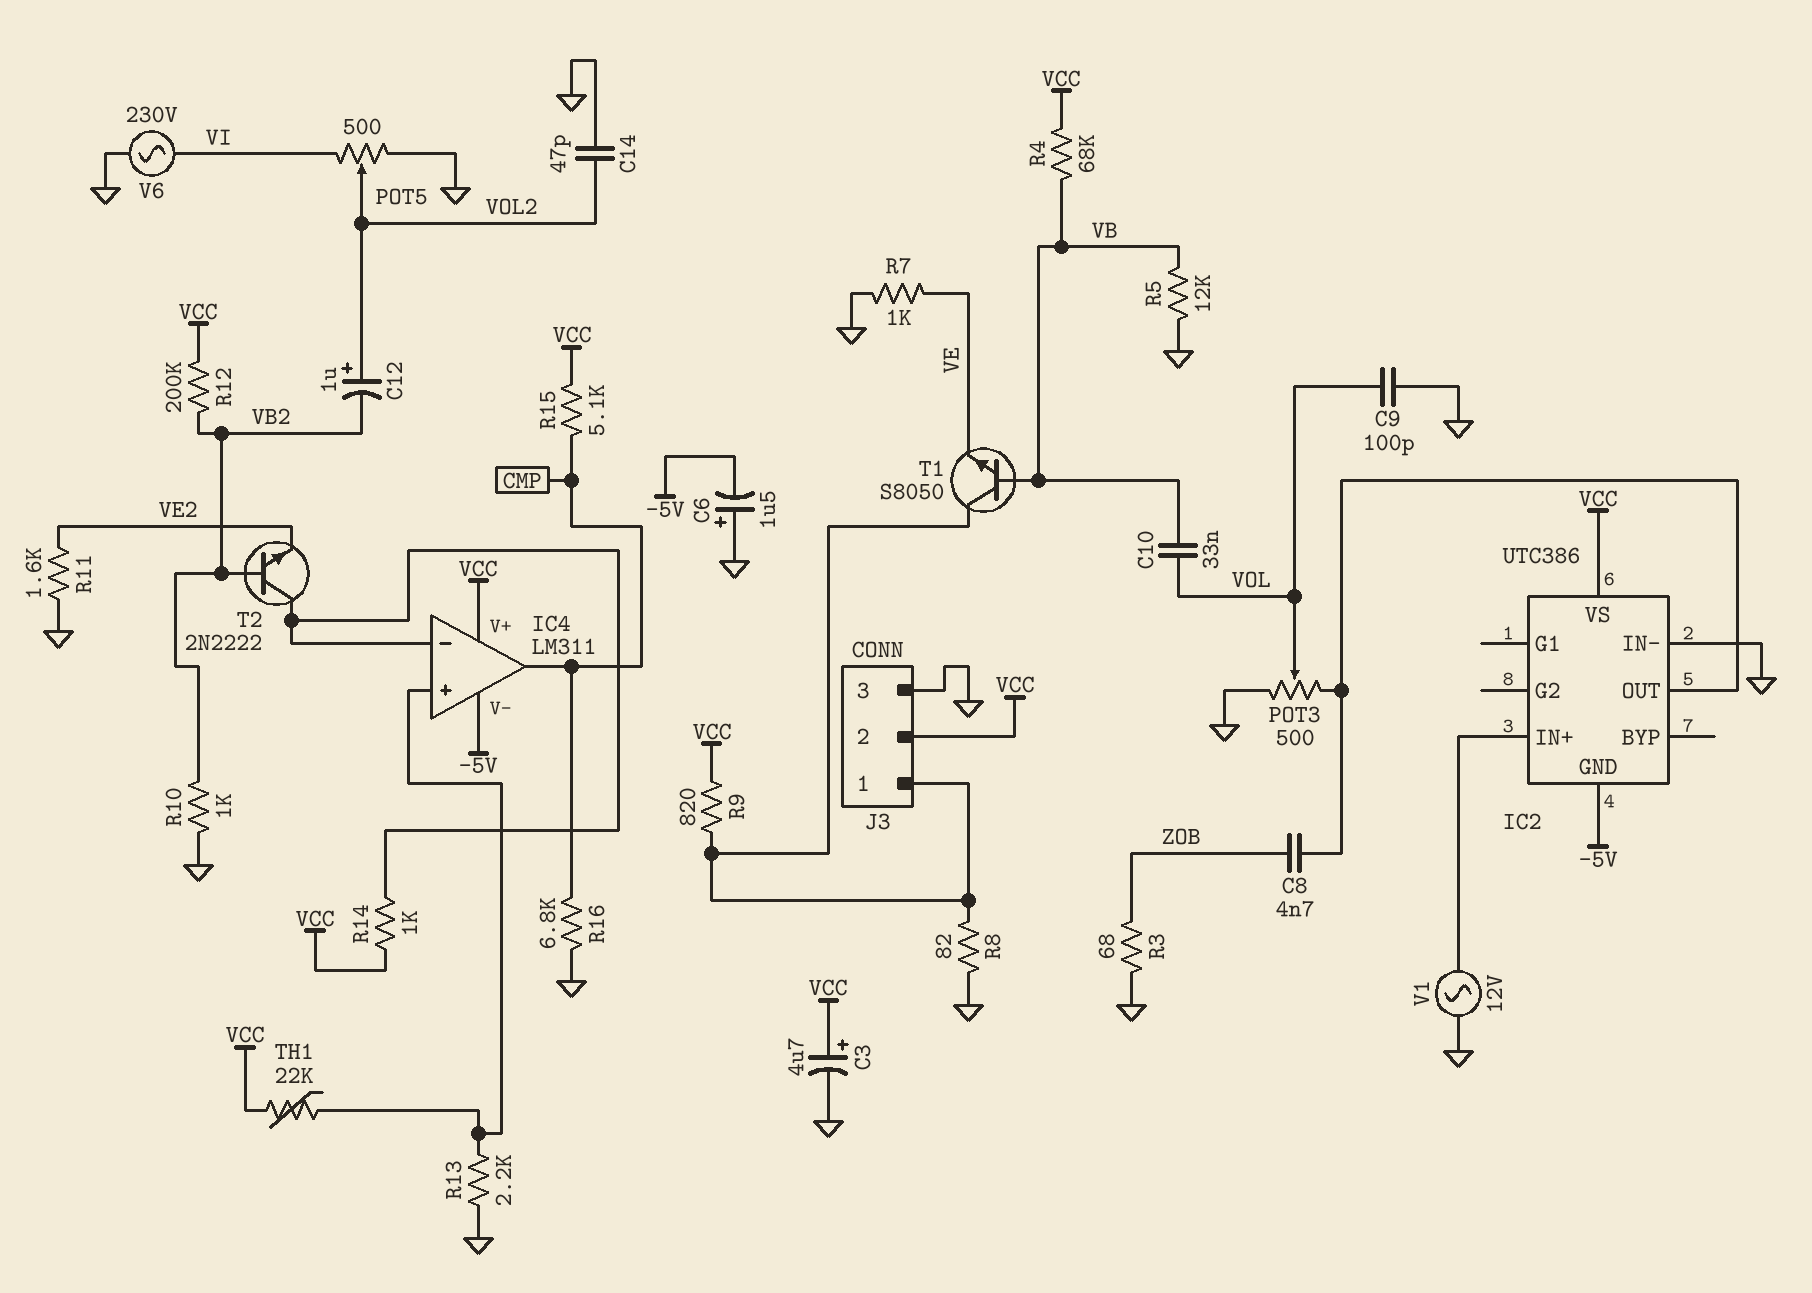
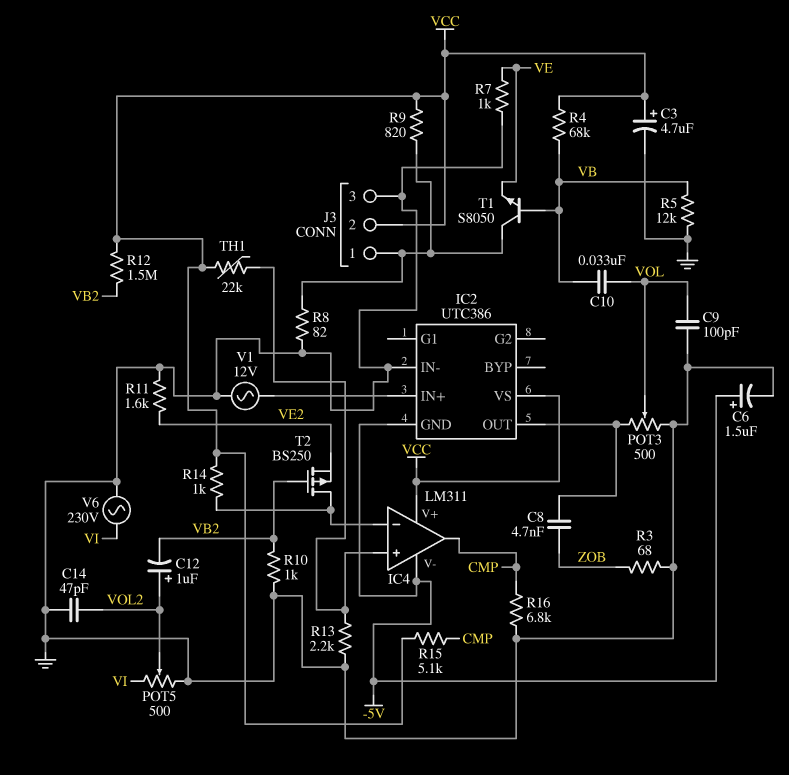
C6: 1.5uF (plus GND, minus -5V) -> 1.5uF (plus -5V, minus GND)
R12: 200k (VB2, VCC) -> 1.5M (VB2, VCC)
T2: NPN 2N2222 (B VB2, C IC4/in-, E VE2) -> PMOS BS250 (G VB2, D IC4/in-, S VE2)

